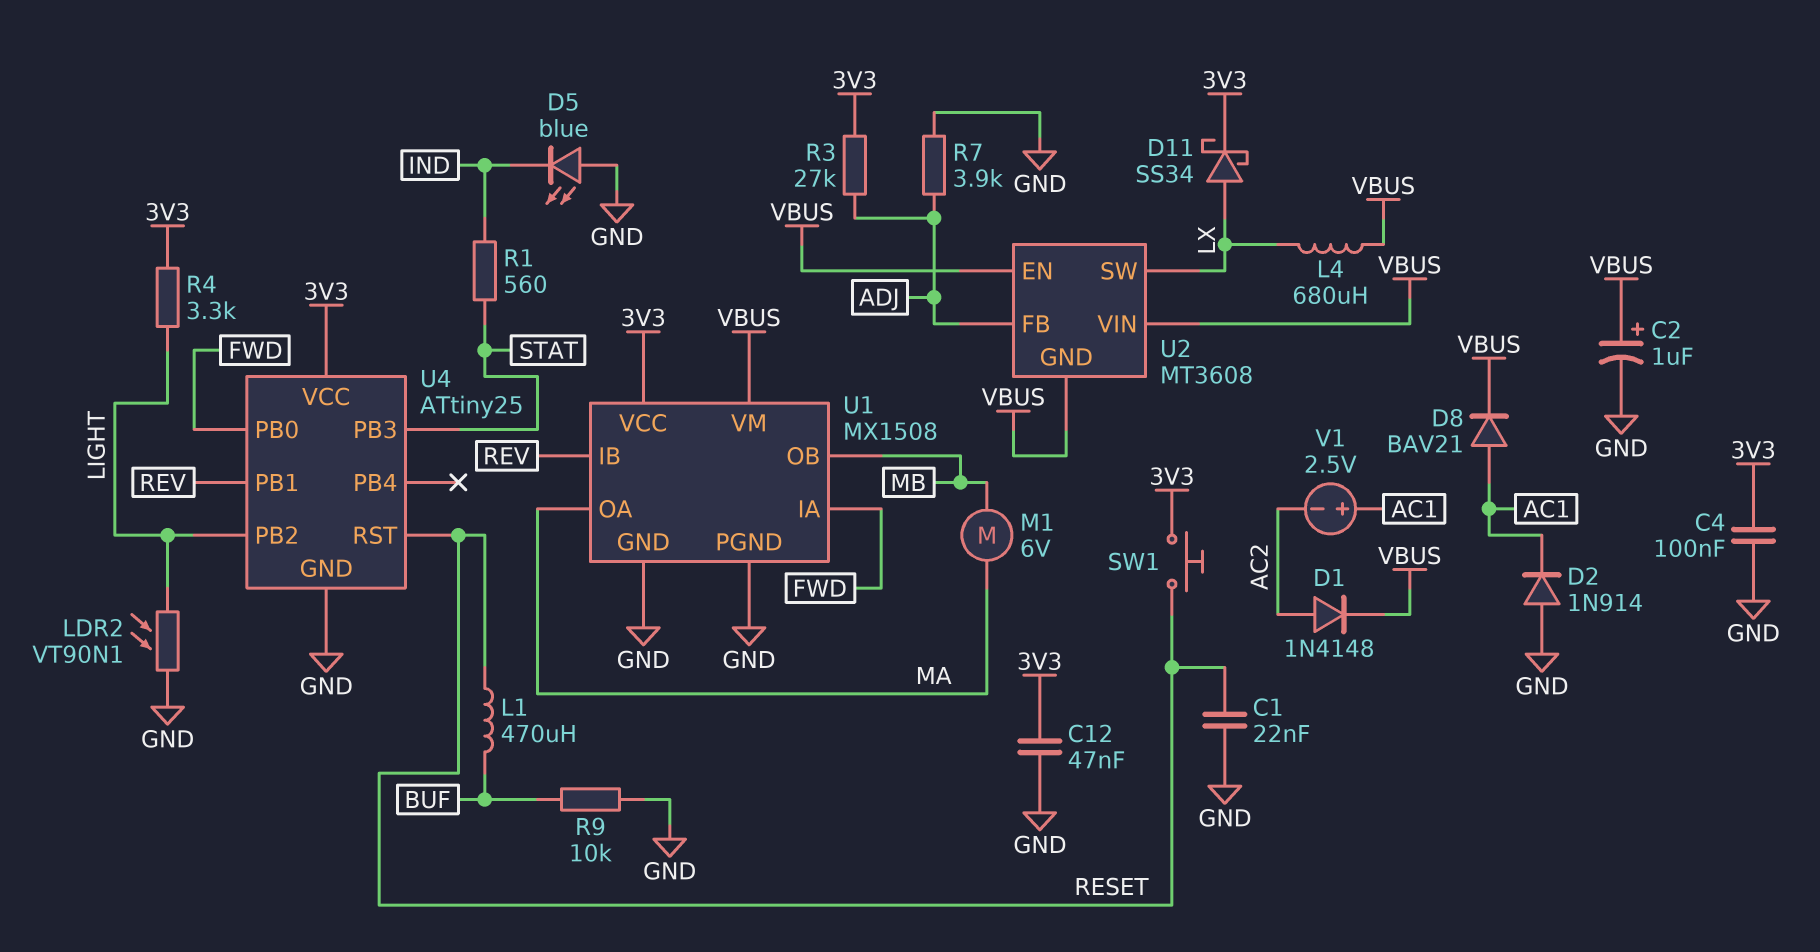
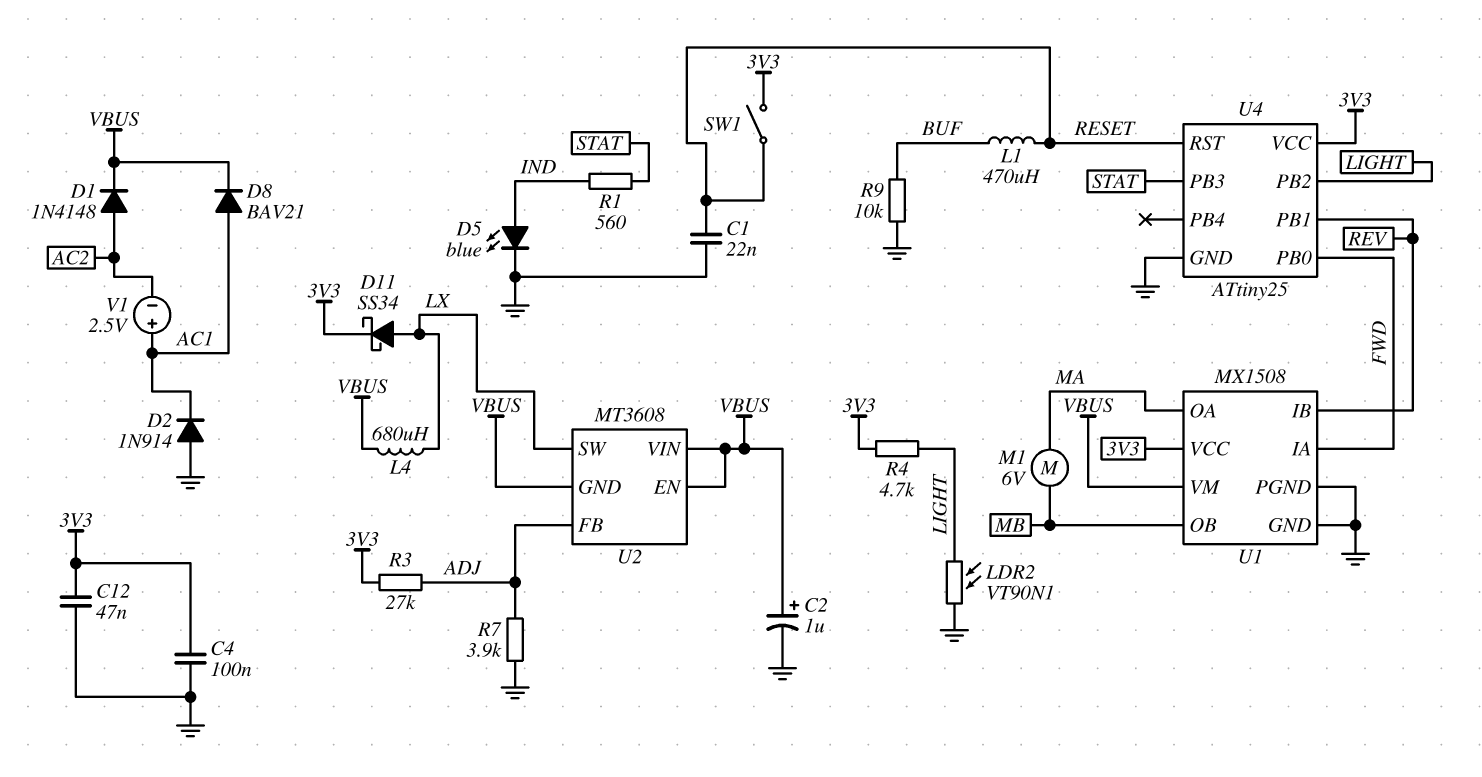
D5: LED blue (A GND, K IND) -> LED blue (A IND, K GND)
R4: 3.3k (3V3, LIGHT) -> 4.7k (3V3, LIGHT)
SW1: button (3V3, RESET) -> switch (3V3, RESET)

